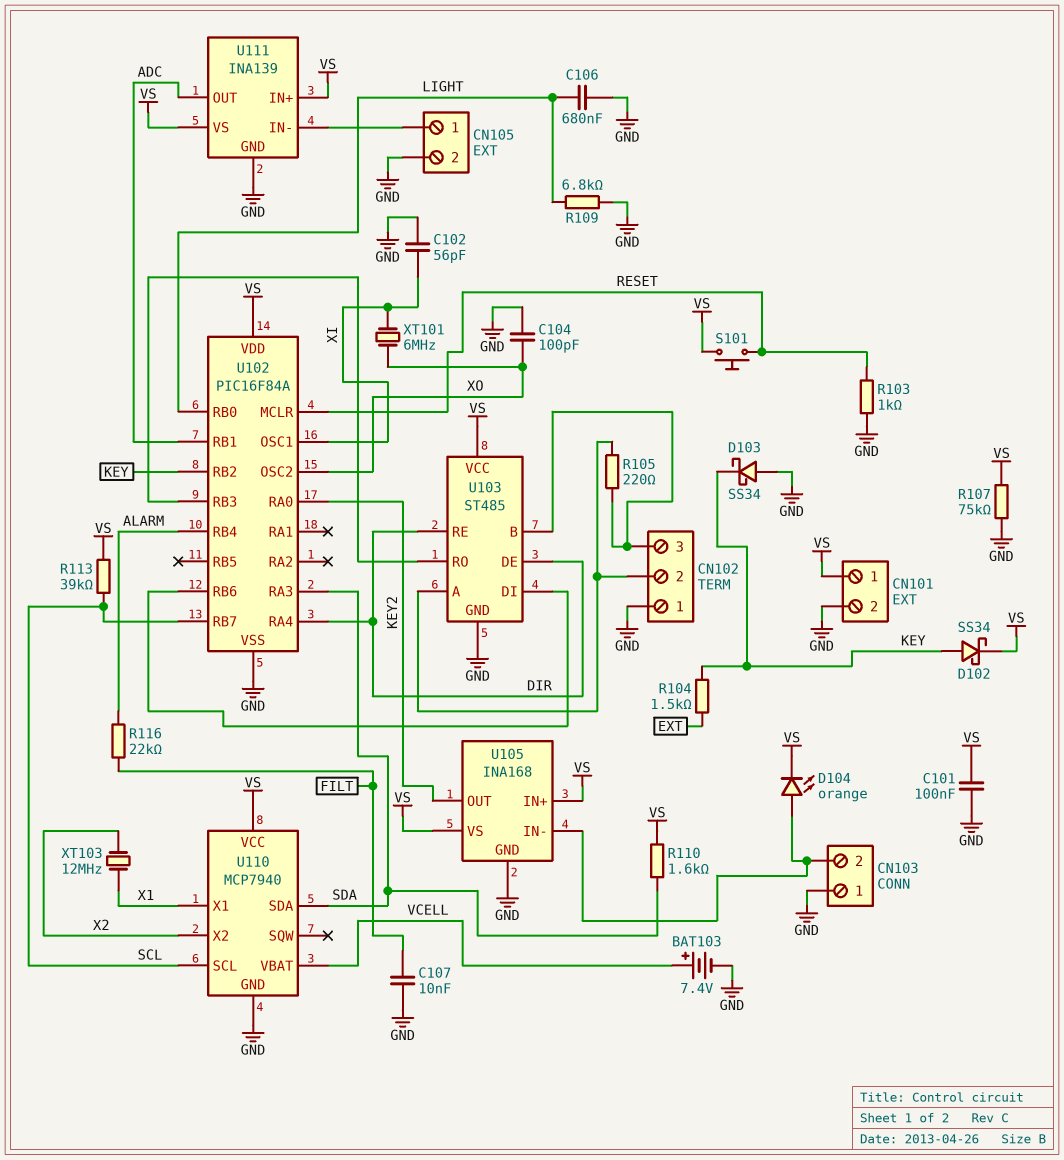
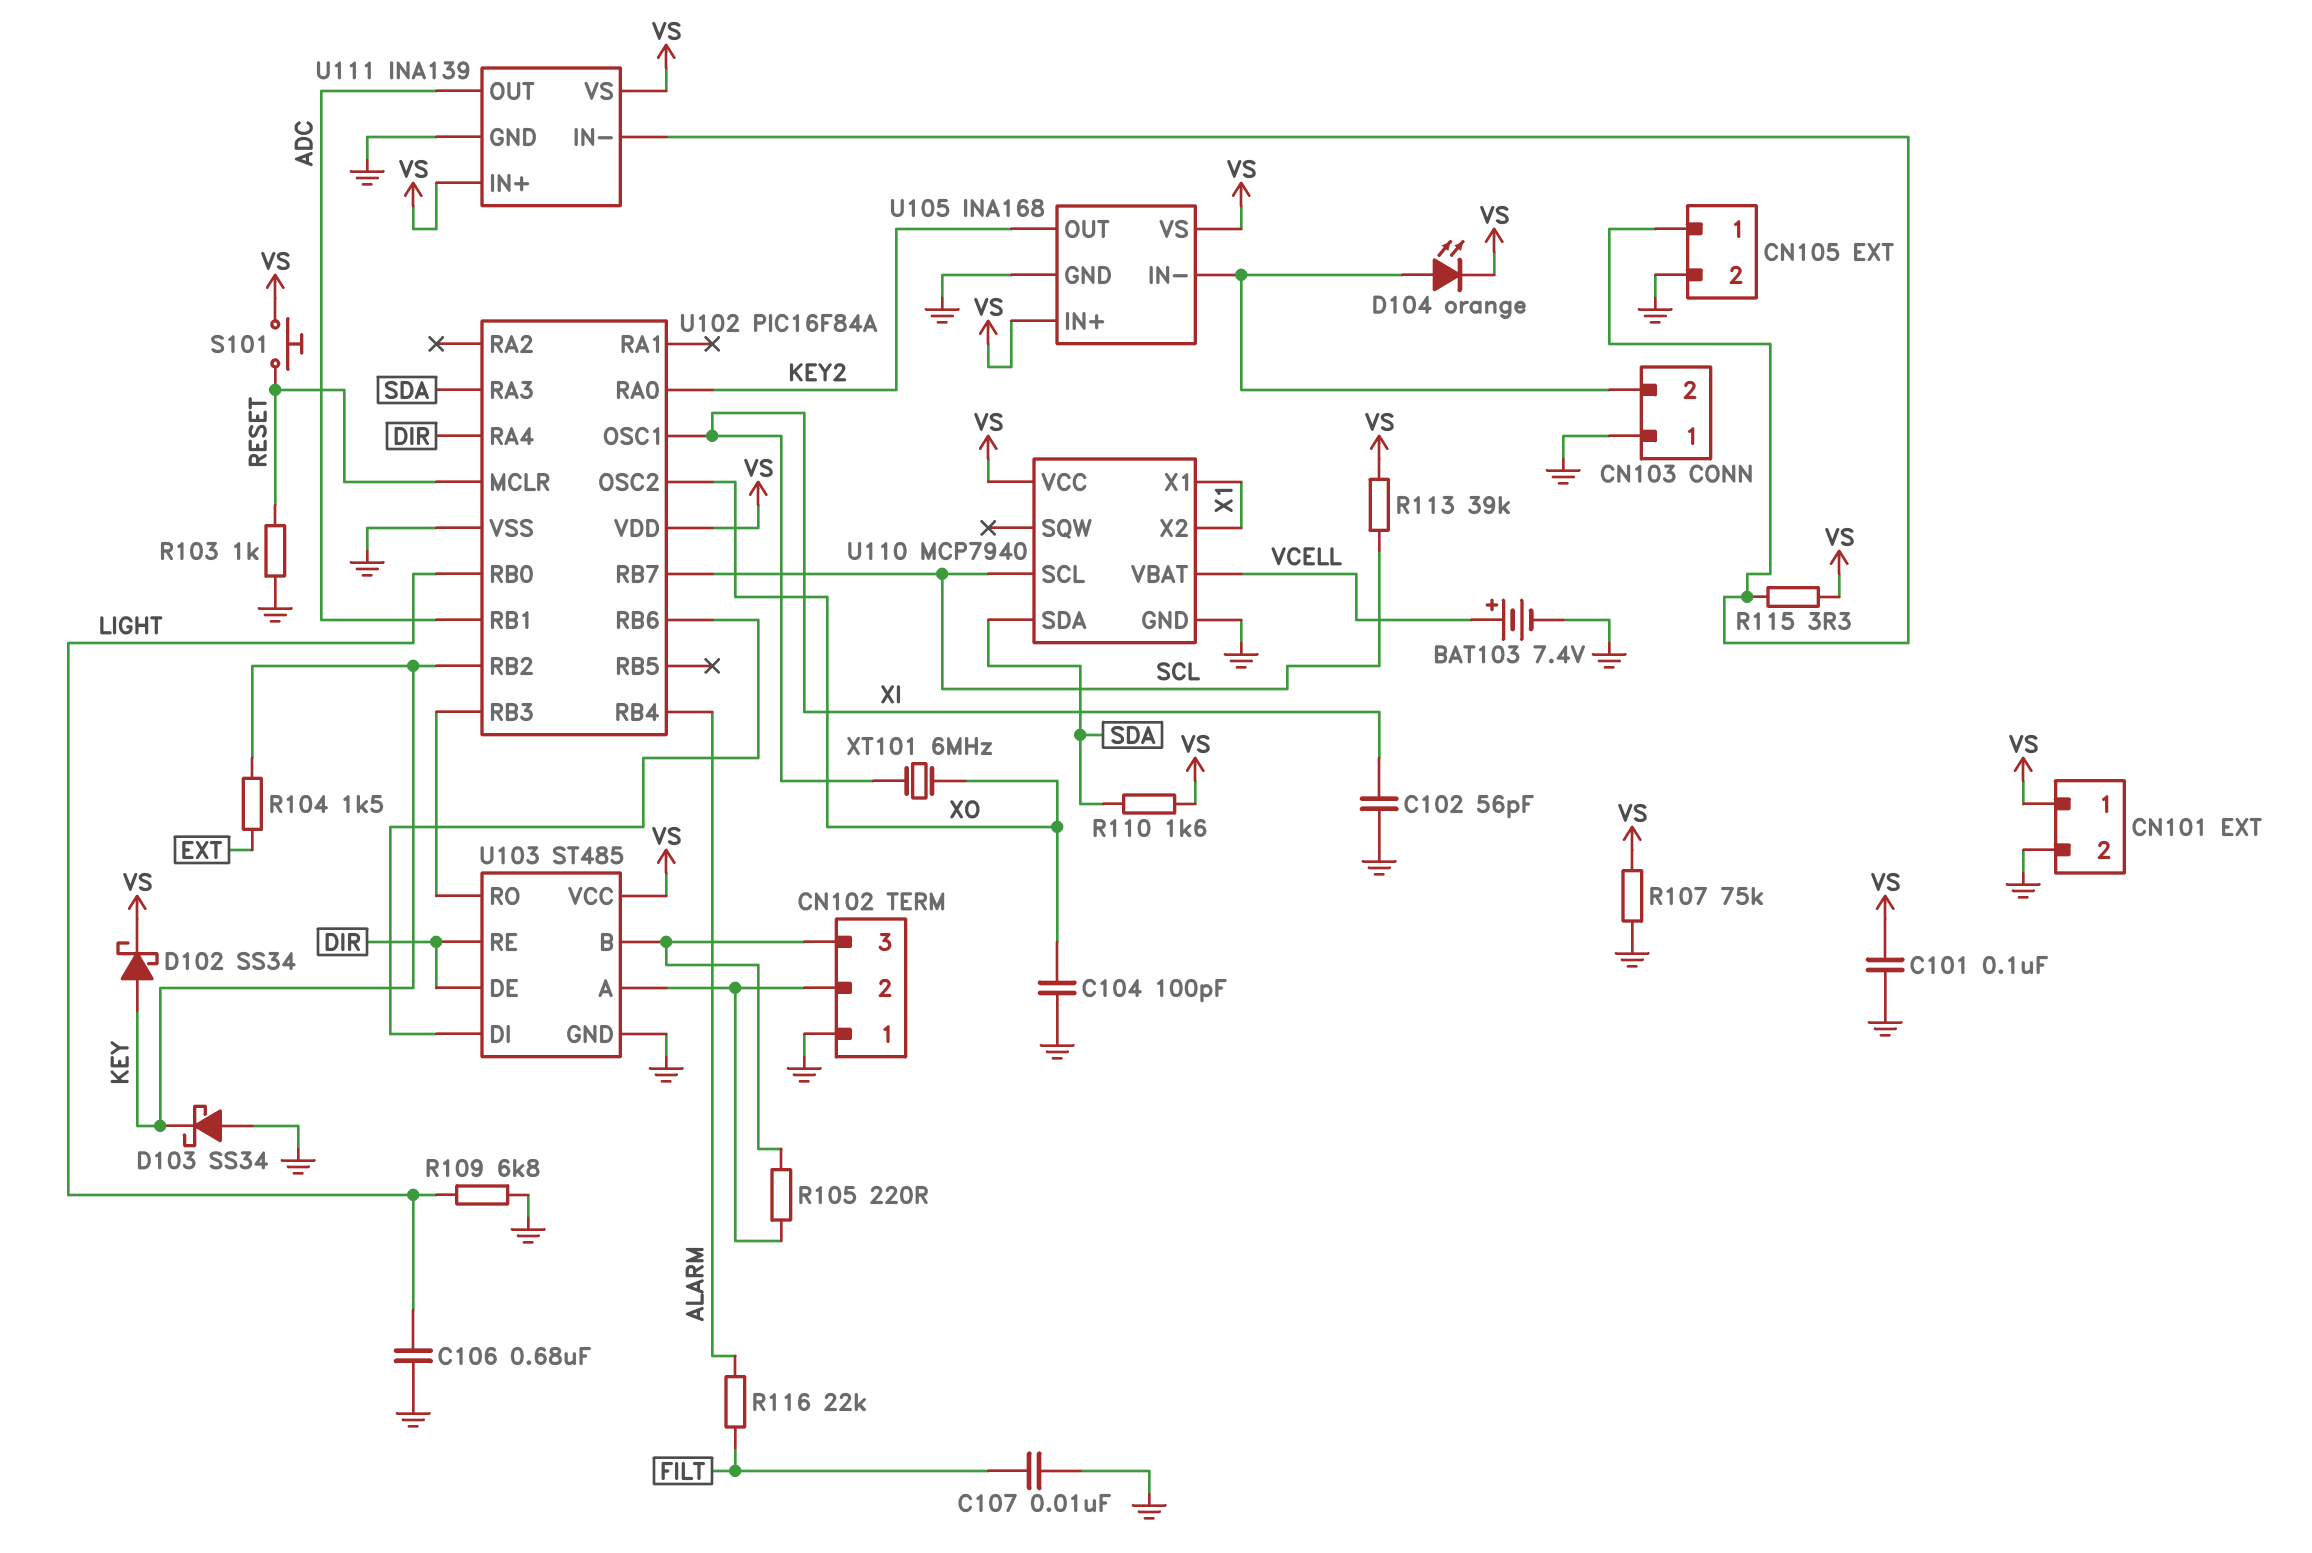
R115: none -> 3.3 (CN105/1, VS)
U110 pin X2: X2 -> X1
XT103: 12MHz (X1, X2) -> none

